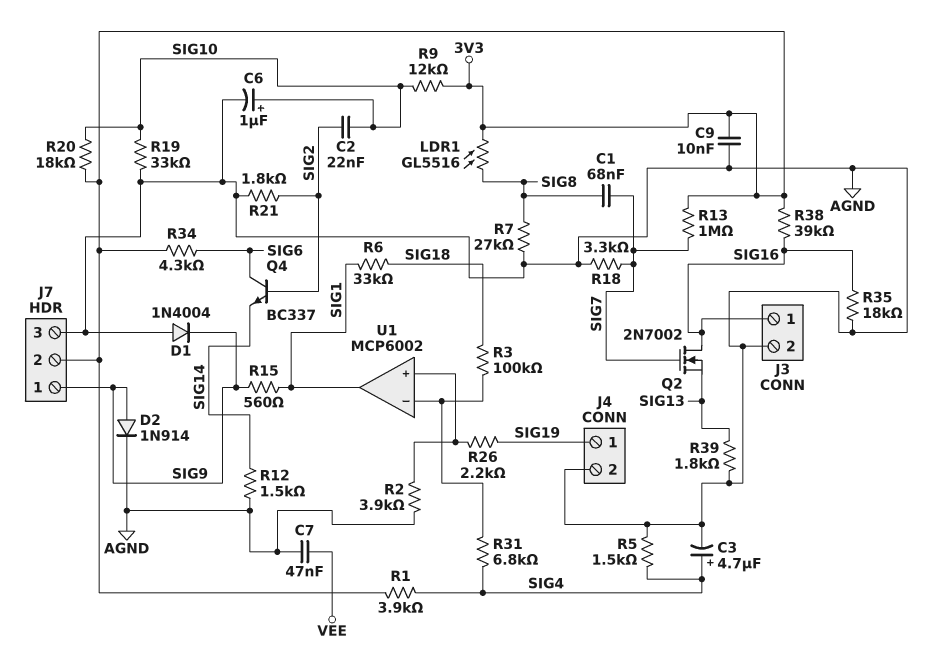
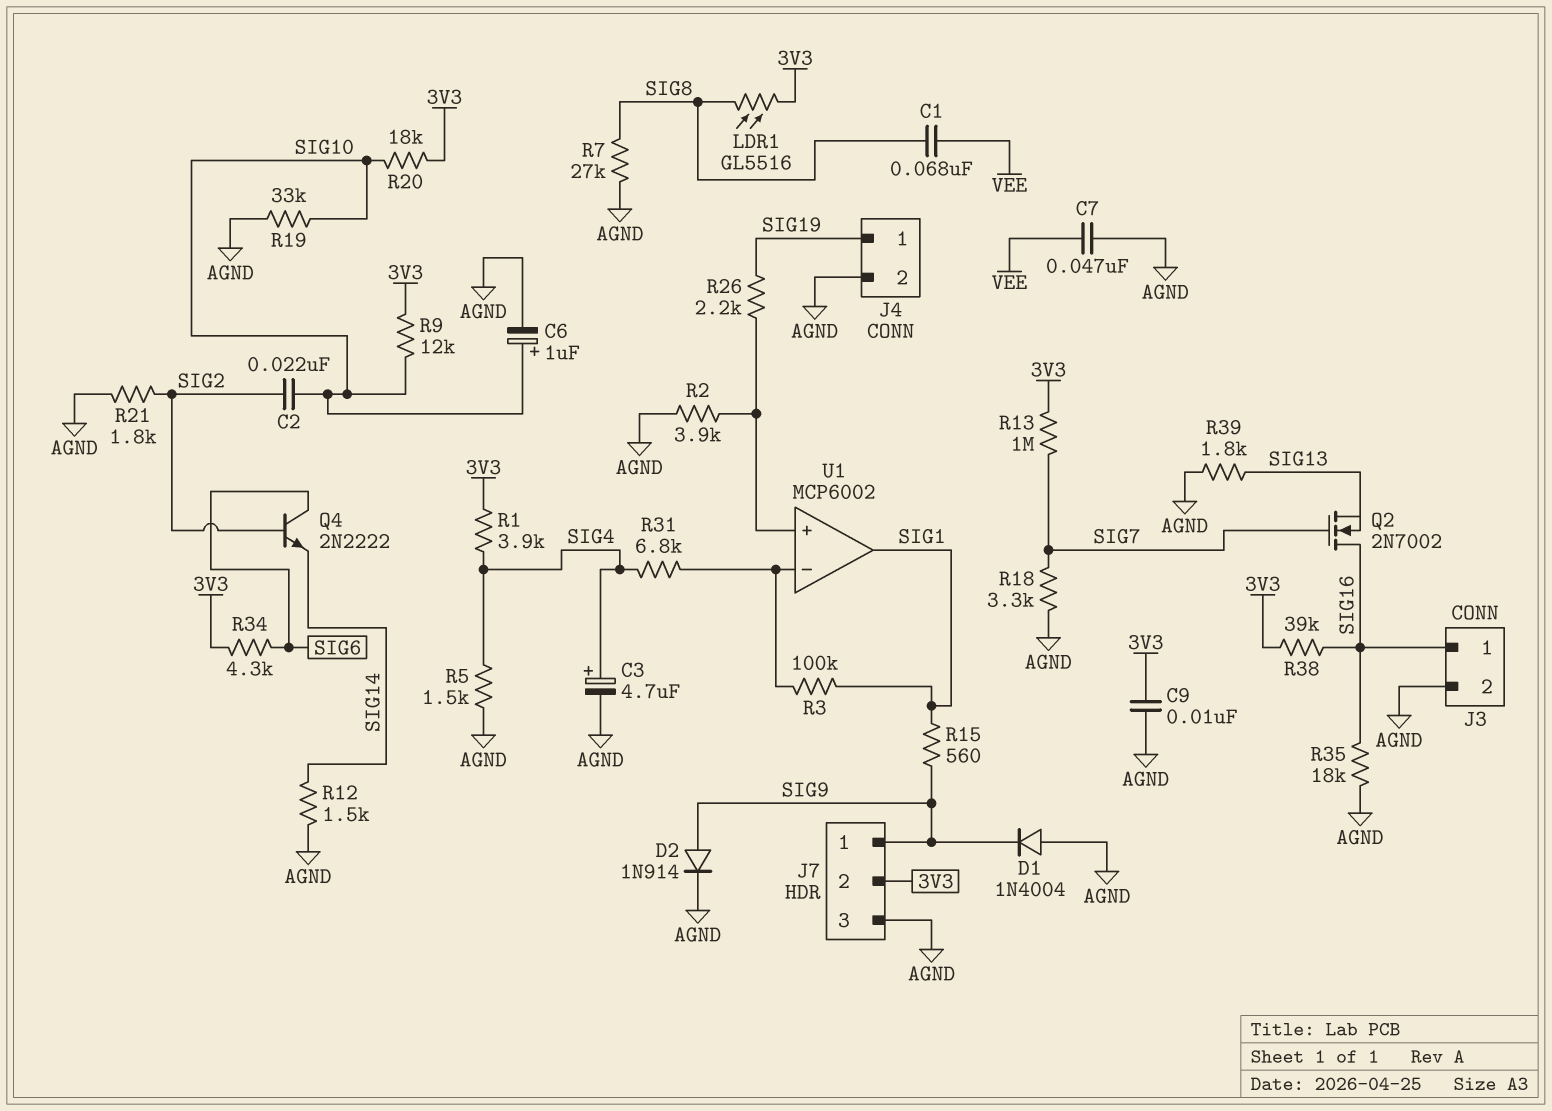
C1: 68nF (SIG7, SIG8) -> 68nF (SIG8, VEE)
Q4: NPN BC337 (B SIG2, C SIG6, E SIG14) -> NPN 2N2222 (B SIG2, C SIG6, E SIG14)
R3: 100k (SIG18, U1/in-) -> 100k (SIG1, U1/in-)
R6: 33k (SIG1, SIG18) -> none

